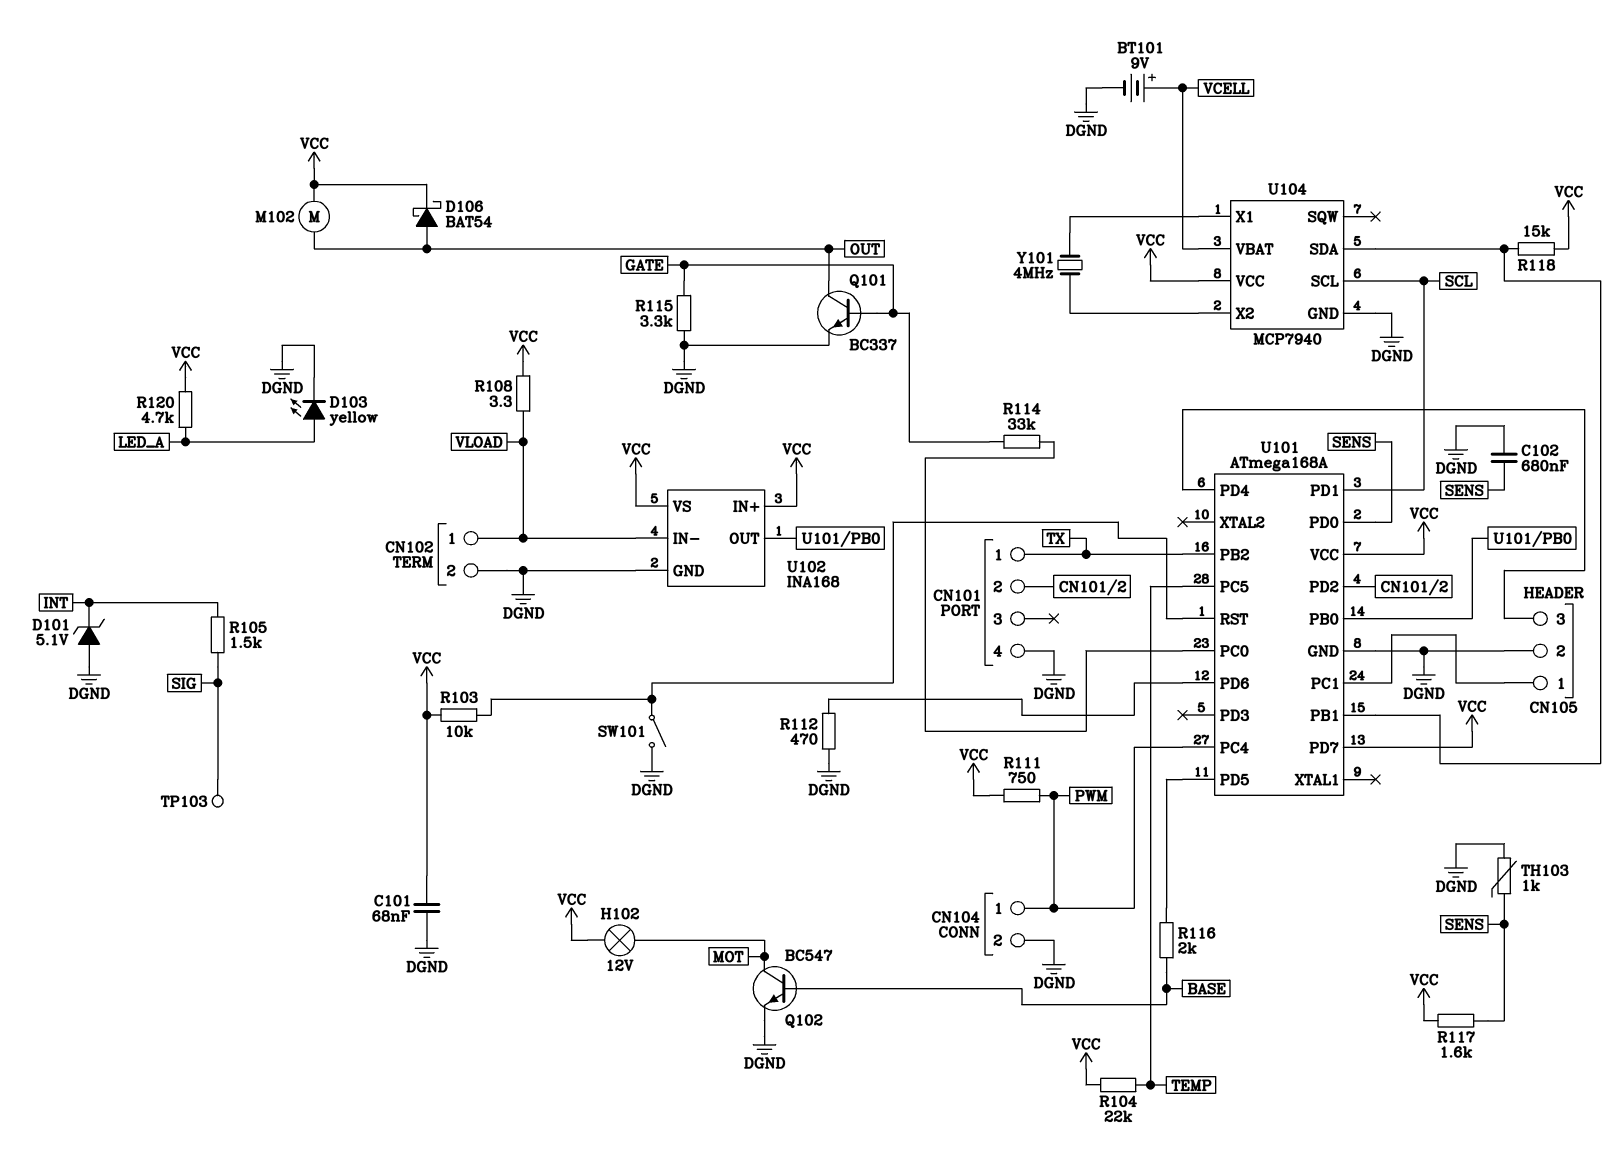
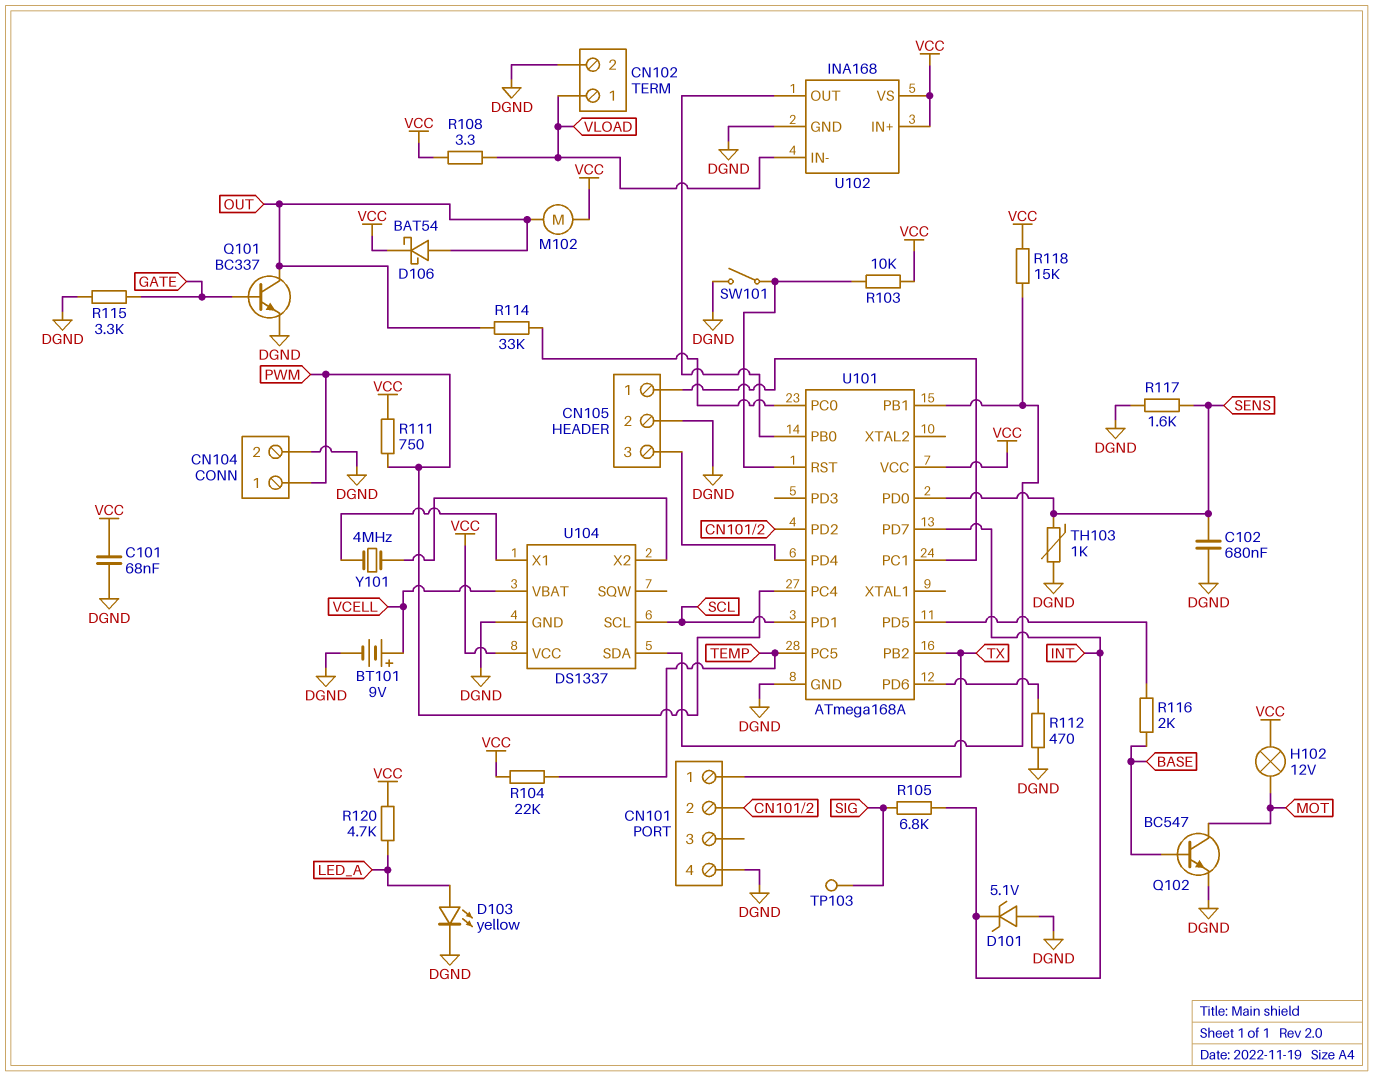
R105: 1.5k (INT, SIG) -> 6.8k (INT, SIG)
R114: 33k (GATE, U101/PC0) -> 33k (OUT, U101/PC0)
R117: 1.6k (SENS, VCC) -> 1.6k (DGND, SENS)
U101 pin PD7: VCC -> INT
U104: MCP7940 -> DS1337

